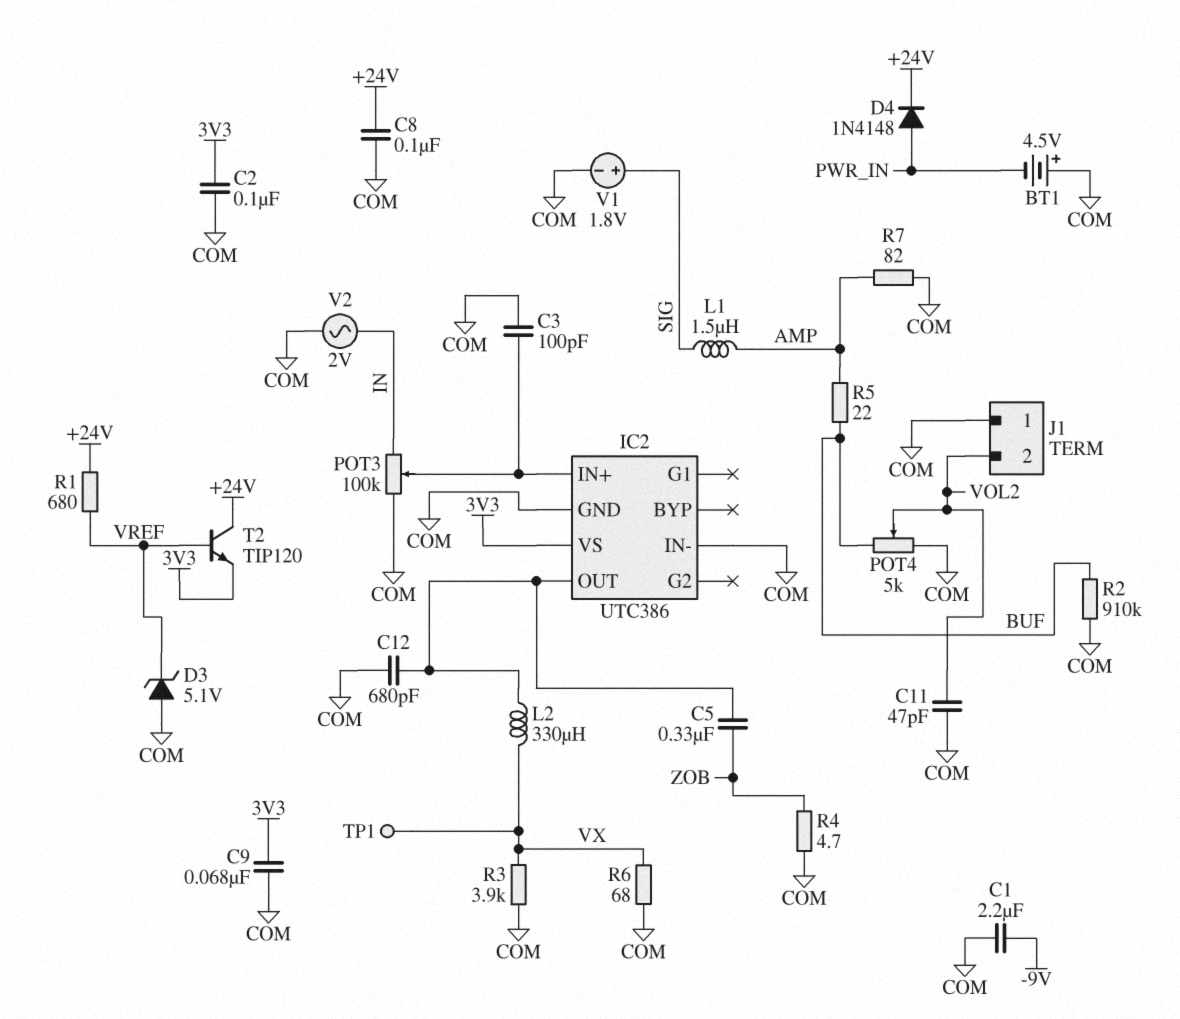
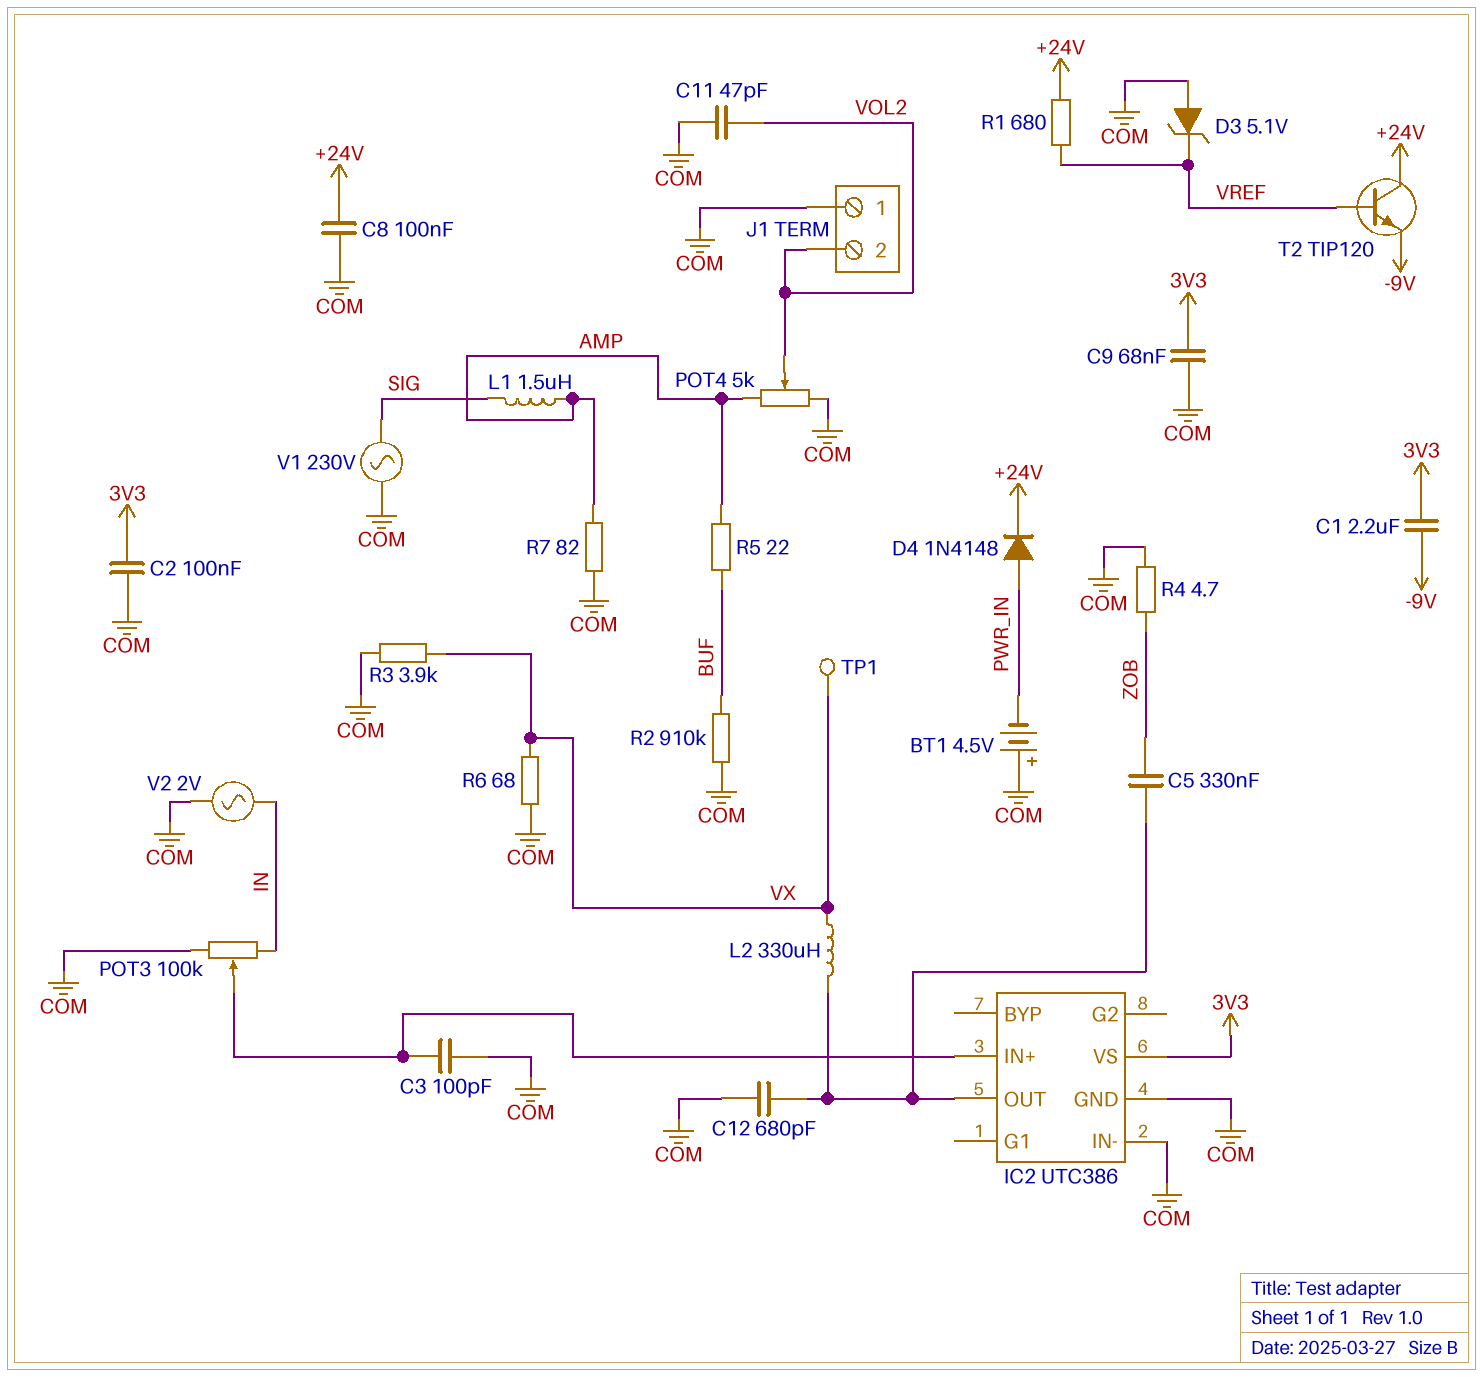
C1: 2.2uF (-9V, COM) -> 2.2uF (-9V, 3V3)
POT4: 5k (BUF, COM, wiper VOL2) -> 5k (AMP, COM, wiper VOL2)
T2: NPN TIP120 (B VREF, C +24V, E 3V3) -> NPN TIP120 (B VREF, C +24V, E -9V)
V1: 1.8V (plus SIG, minus COM) -> AC 230V (COM, SIG)

